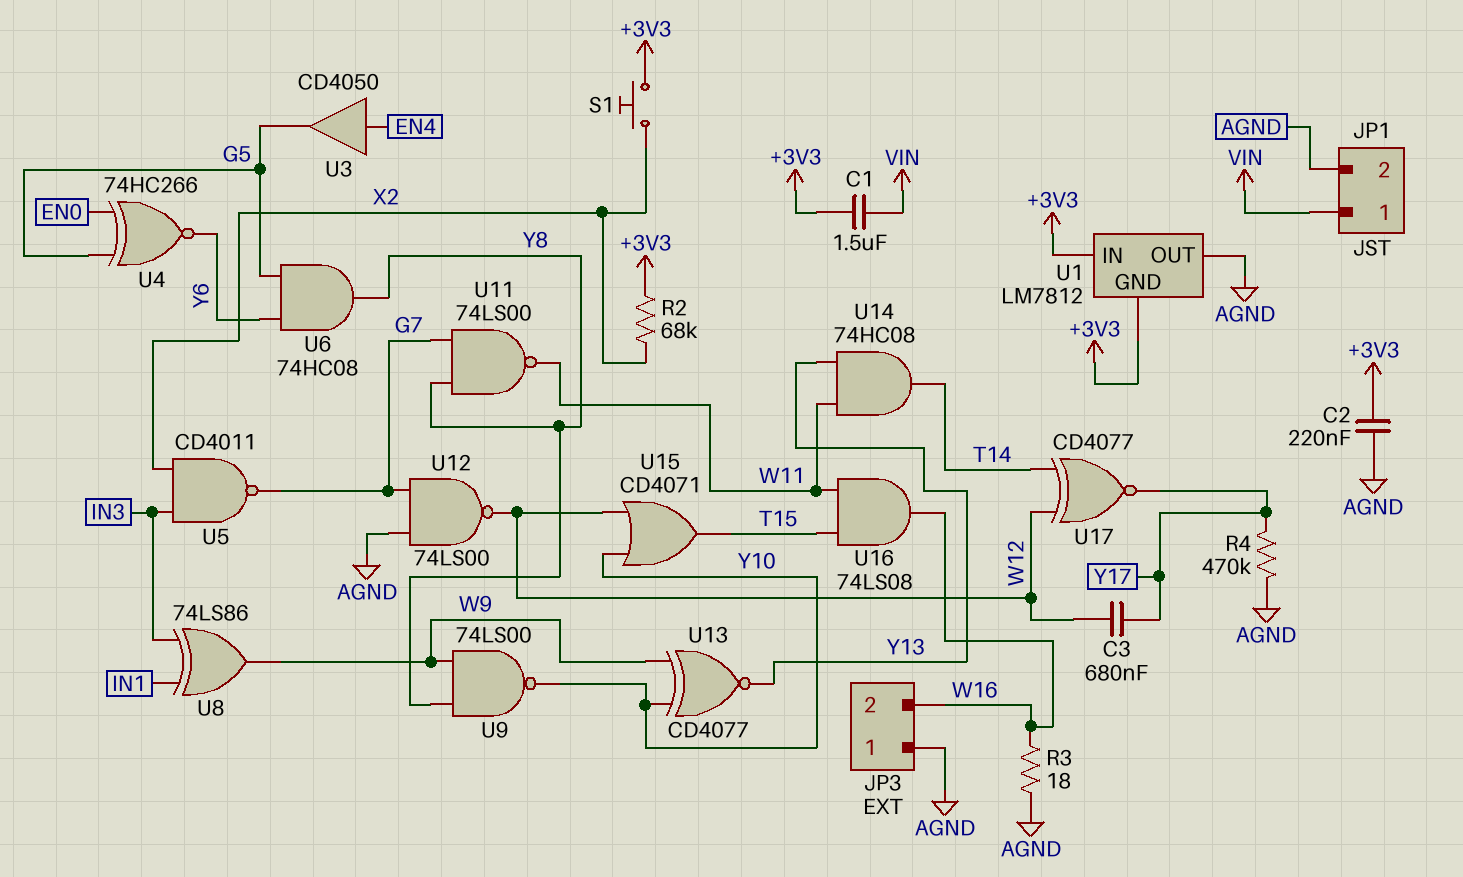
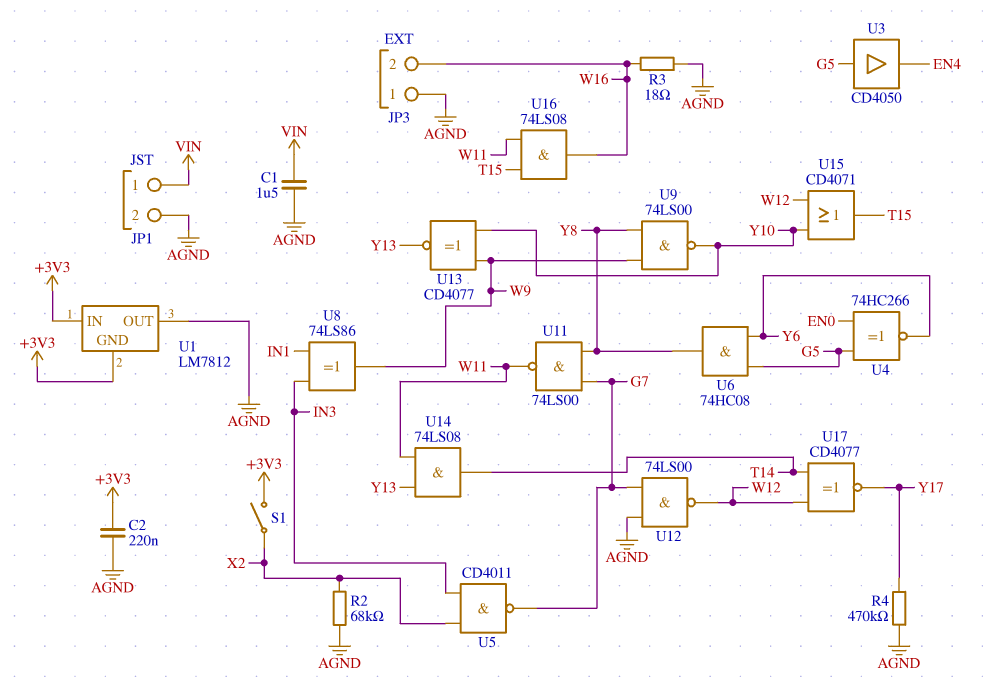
C1: 1.5uF (+3V3, VIN) -> 1.5uF (AGND, VIN)
C3: 680nF (W12, Y17) -> none
R2: 68k (+3V3, X2) -> 68k (AGND, X2)
S1: button (+3V3, X2) -> switch (+3V3, X2)
U3: buffer CD4050 (in EN4, out G5) -> buffer CD4050 (in G5, out EN4)
U14: AND 74HC08 (in W11, in Y13, out T14) -> AND 74LS08 (in W11, in Y13, out T14)

